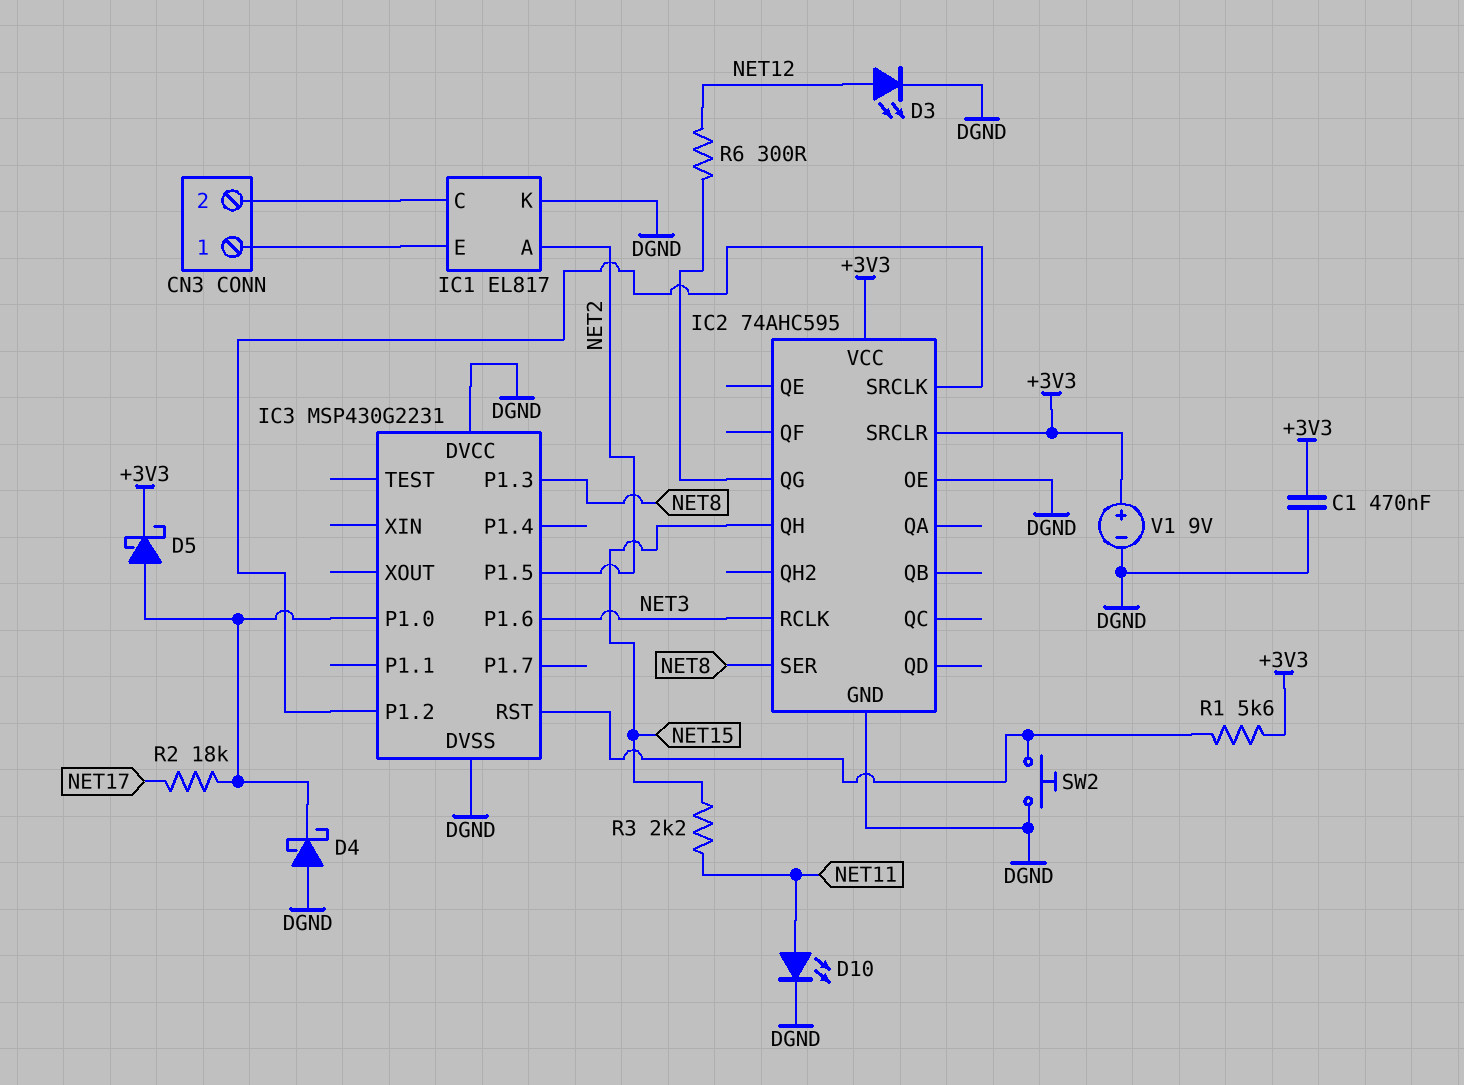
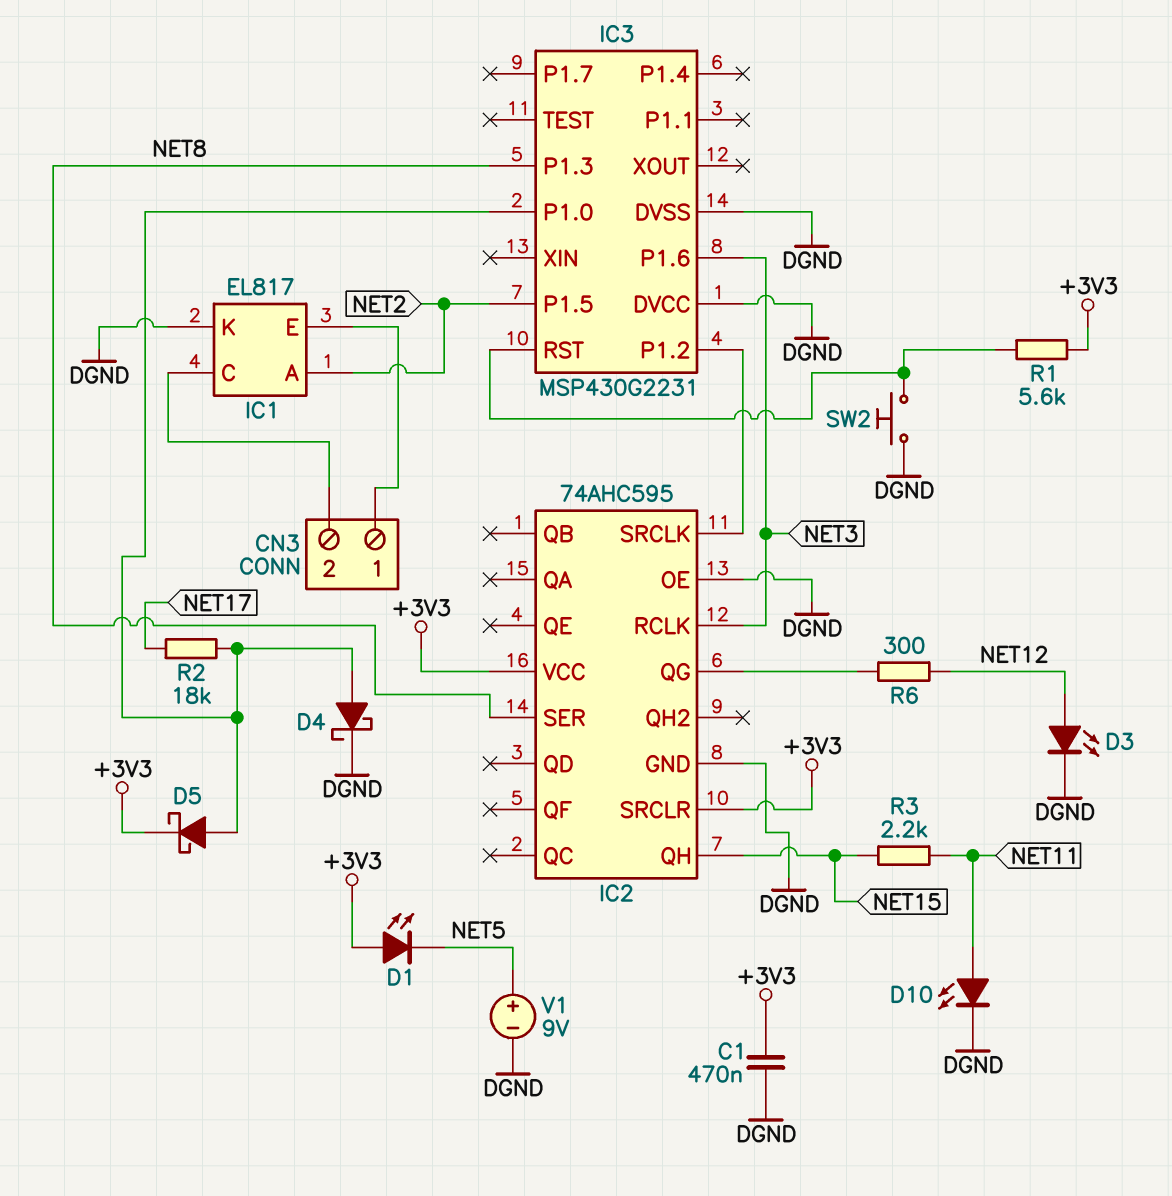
D1: none -> LED (A +3V3, K NET5)
D4: schottky (A DGND, K IC3/P1.0) -> schottky (A IC3/P1.0, K DGND)
V1: 9V (plus +3V3, minus DGND) -> 9V (plus NET5, minus DGND)

